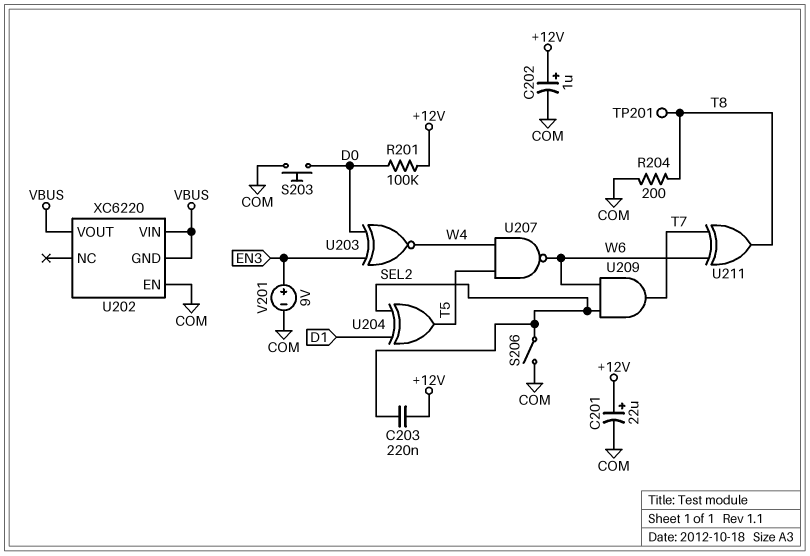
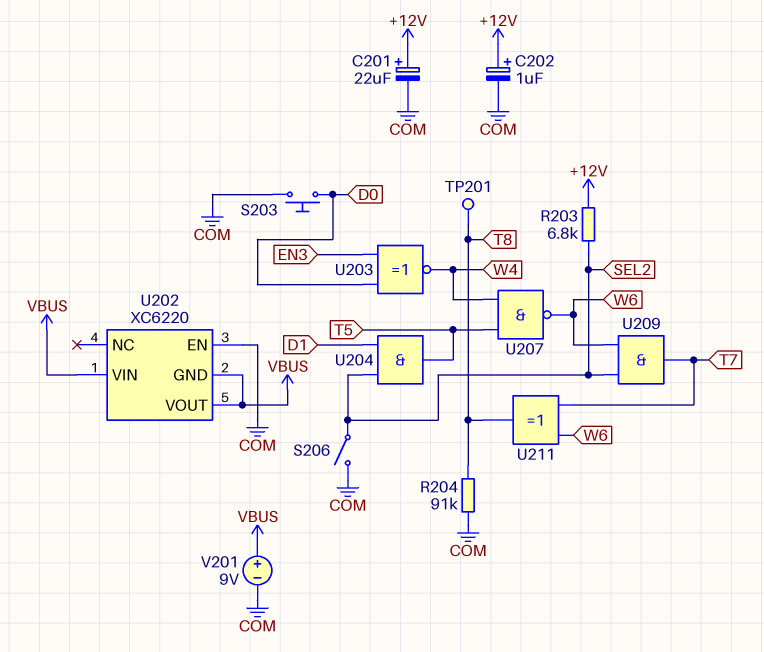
C203: 220nF (+12V, SEL2) -> none
R201: 100k (+12V, D0) -> none
R203: none -> 6.8k (+12V, SEL2)
R204: 200 (COM, T8) -> 91k (COM, T8)
U204: XOR (in D1, in SEL2, out T5) -> AND (in D1, in SEL2, out T5)
V201: 9V (plus EN3, minus COM) -> 9V (plus VBUS, minus COM)

